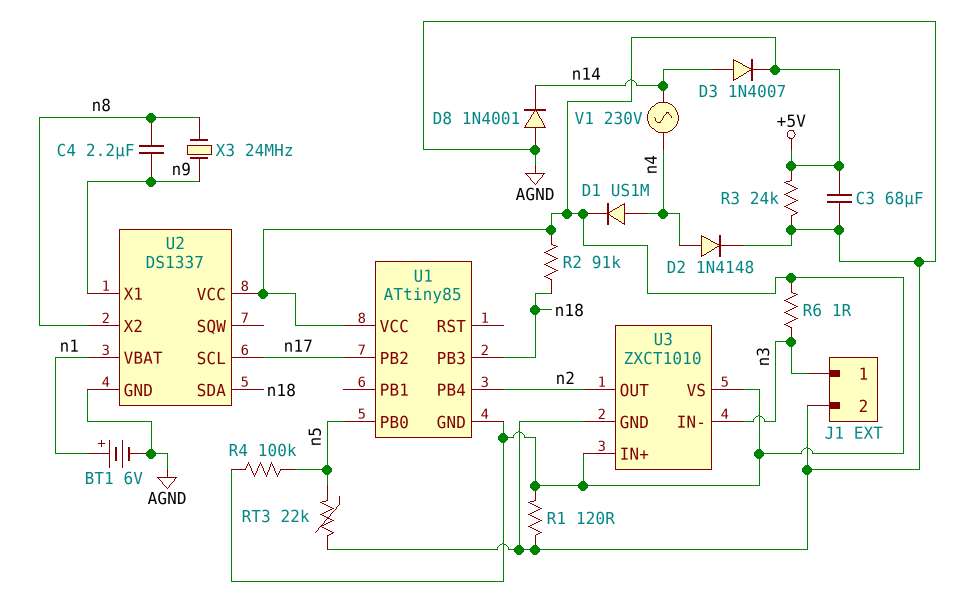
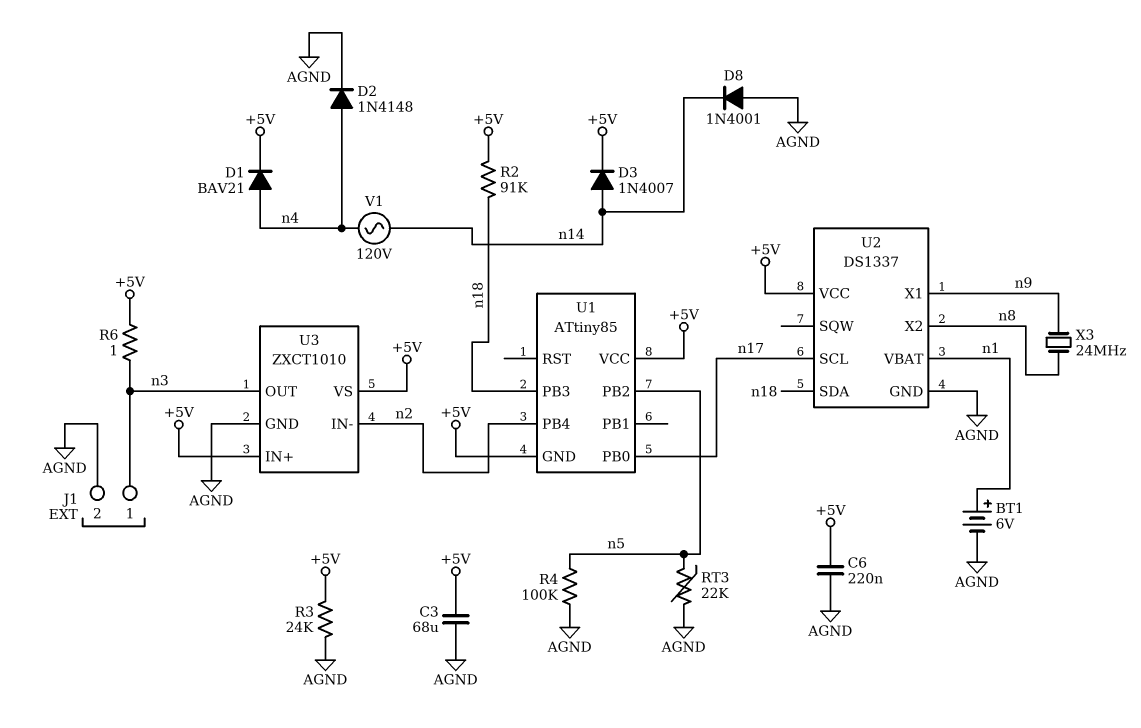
C4: 2.2uF (n8, n9) -> none
C6: none -> 220nF (+5V, AGND)
D1: diode US1M (A n4, K +5V) -> diode BAV21 (A n4, K +5V)
R1: 120 (+5V, AGND) -> none
R4: 100k (+5V, n5) -> 100k (AGND, n5)
U1 pin PB0: n5 -> n17
U1 pin PB2: n17 -> n5
U3 pin IN-: n3 -> n2
U3 pin OUT: n2 -> n3
V1: AC 230V (n4, n14) -> AC 120V (n4, n14)

